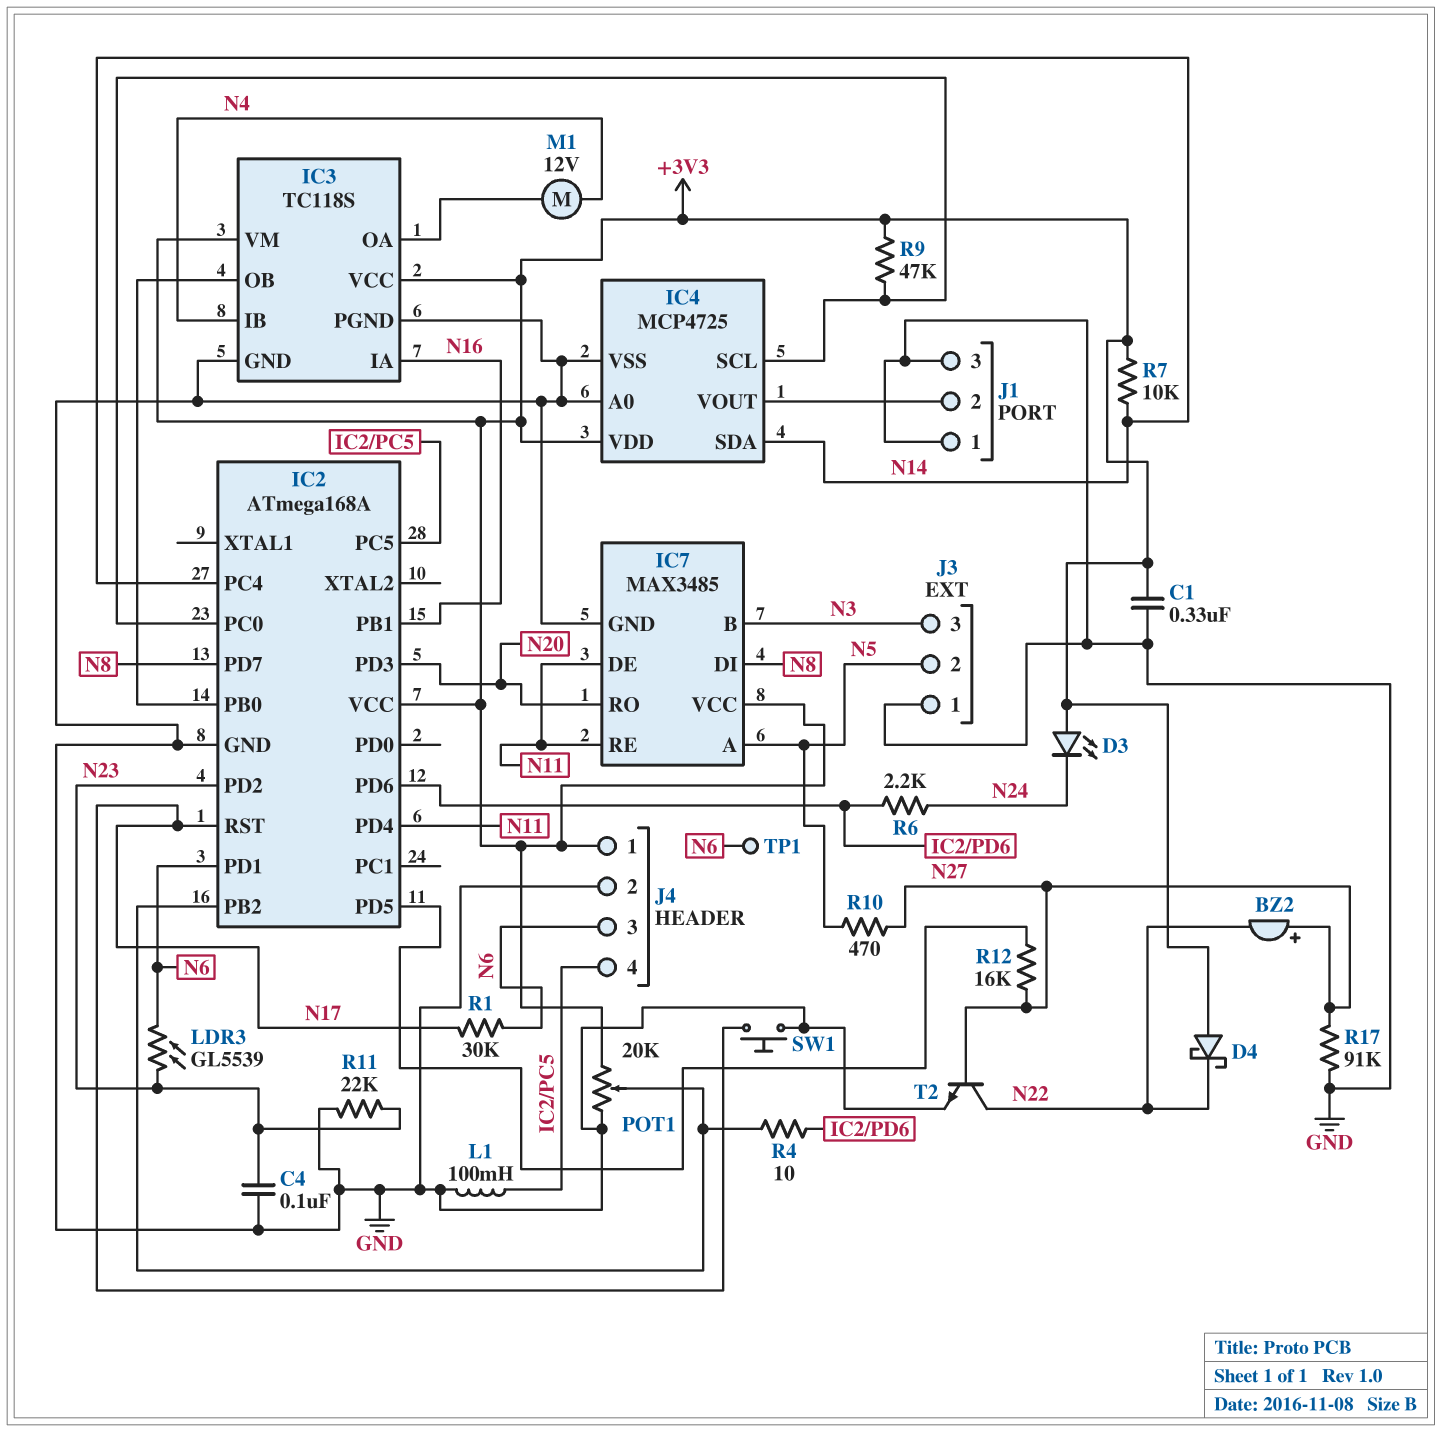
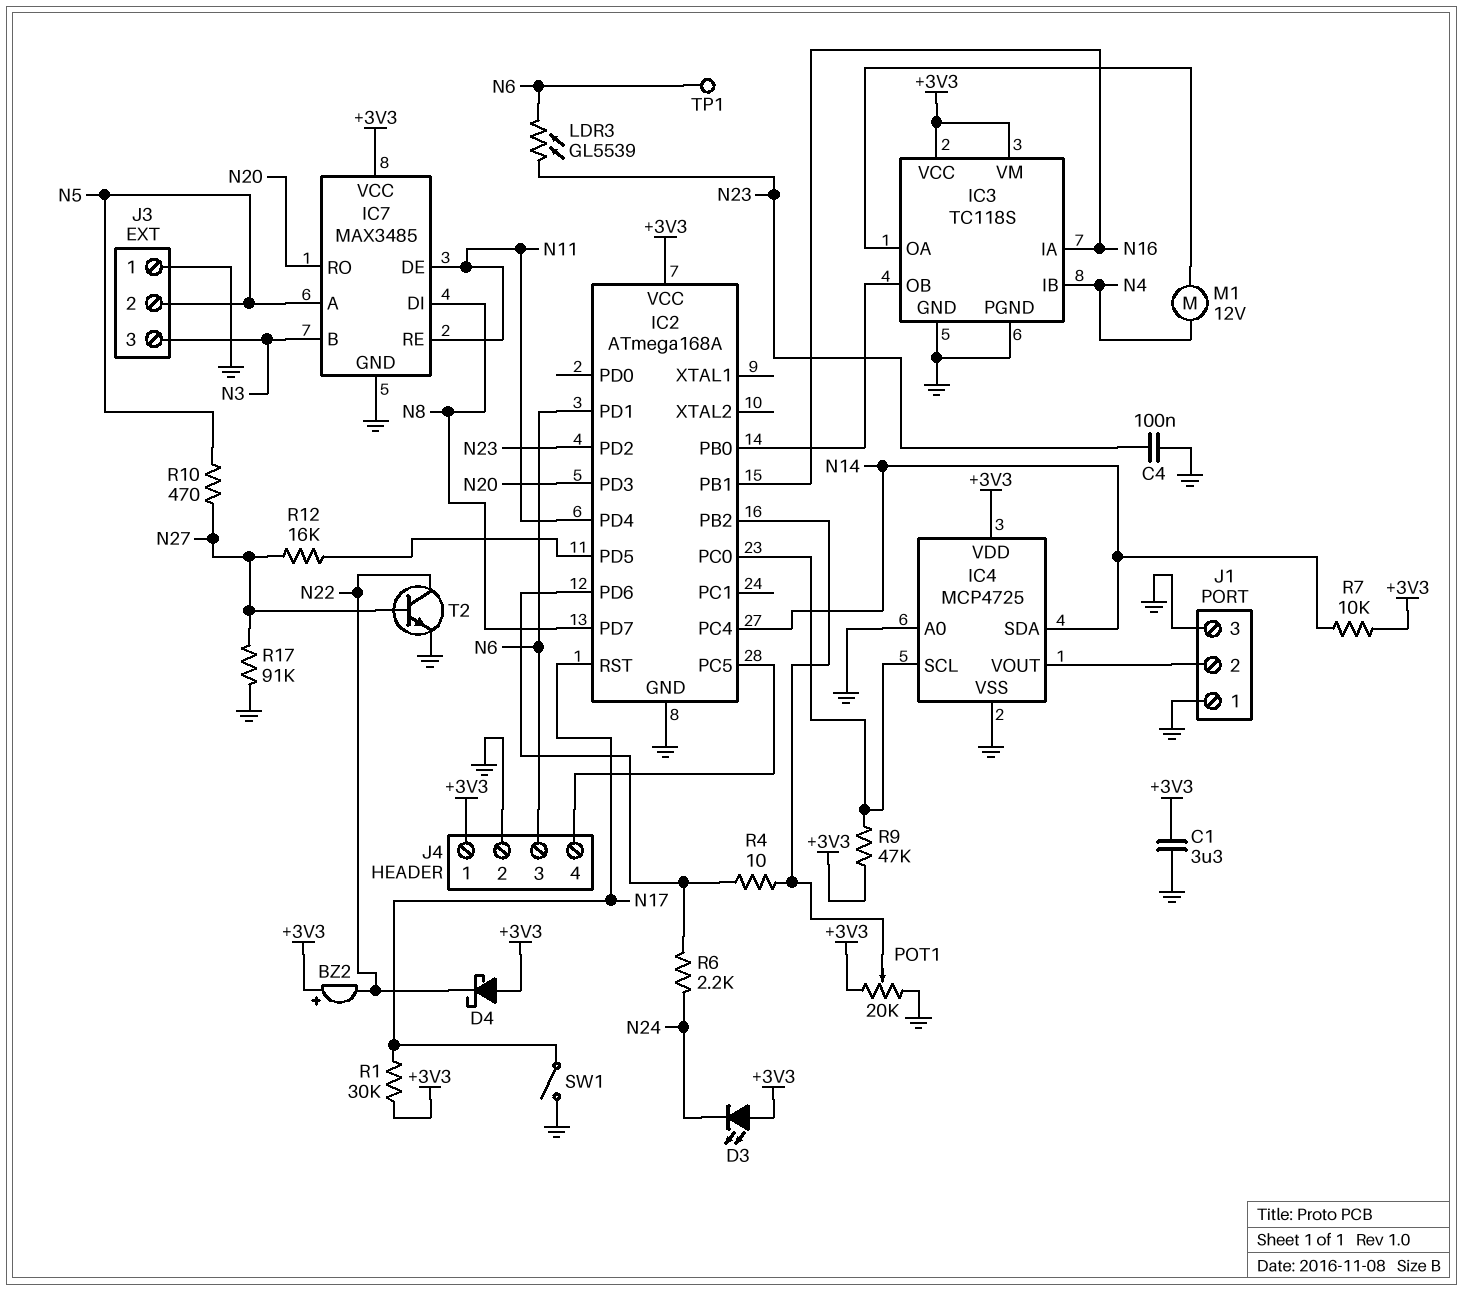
BZ2: buzzer (plus N27, minus N22) -> buzzer (plus +3V3, minus N22)
C1: 330nF (+3V3, GND) -> 3.3uF (+3V3, GND)
L1: 100mH (GND, IC2/PC5) -> none
R1: 30k (N6, N17) -> 30k (+3V3, N17)
R11: 22k (GND, N23) -> none
SW1: button (GND, N17) -> switch (GND, N17)

